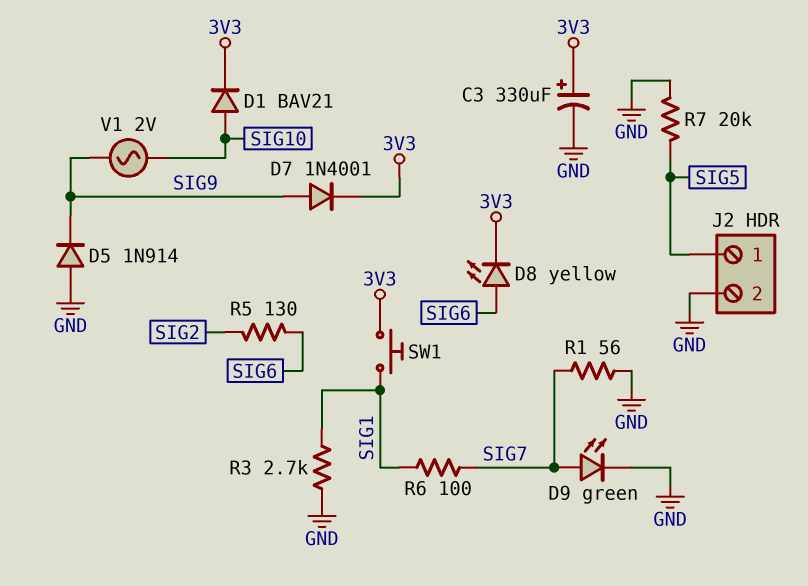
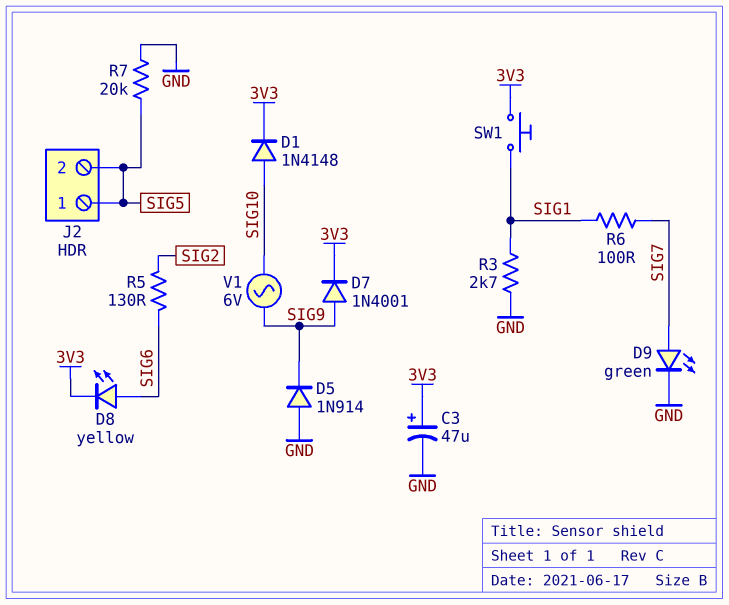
C3: 330uF (plus 3V3, minus GND) -> 47uF (plus 3V3, minus GND)
D1: diode BAV21 (A SIG10, K 3V3) -> diode 1N4148 (A SIG10, K 3V3)
J2 pin 2: GND -> SIG5
R1: 56 (GND, SIG7) -> none
V1: AC 2V (SIG9, SIG10) -> AC 6V (SIG9, SIG10)

